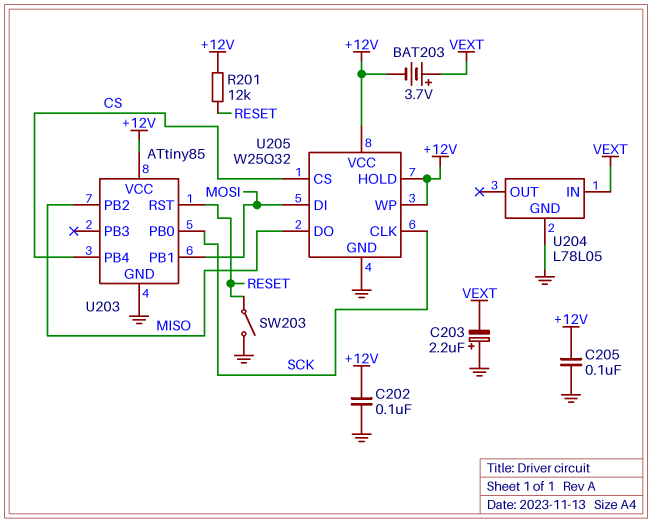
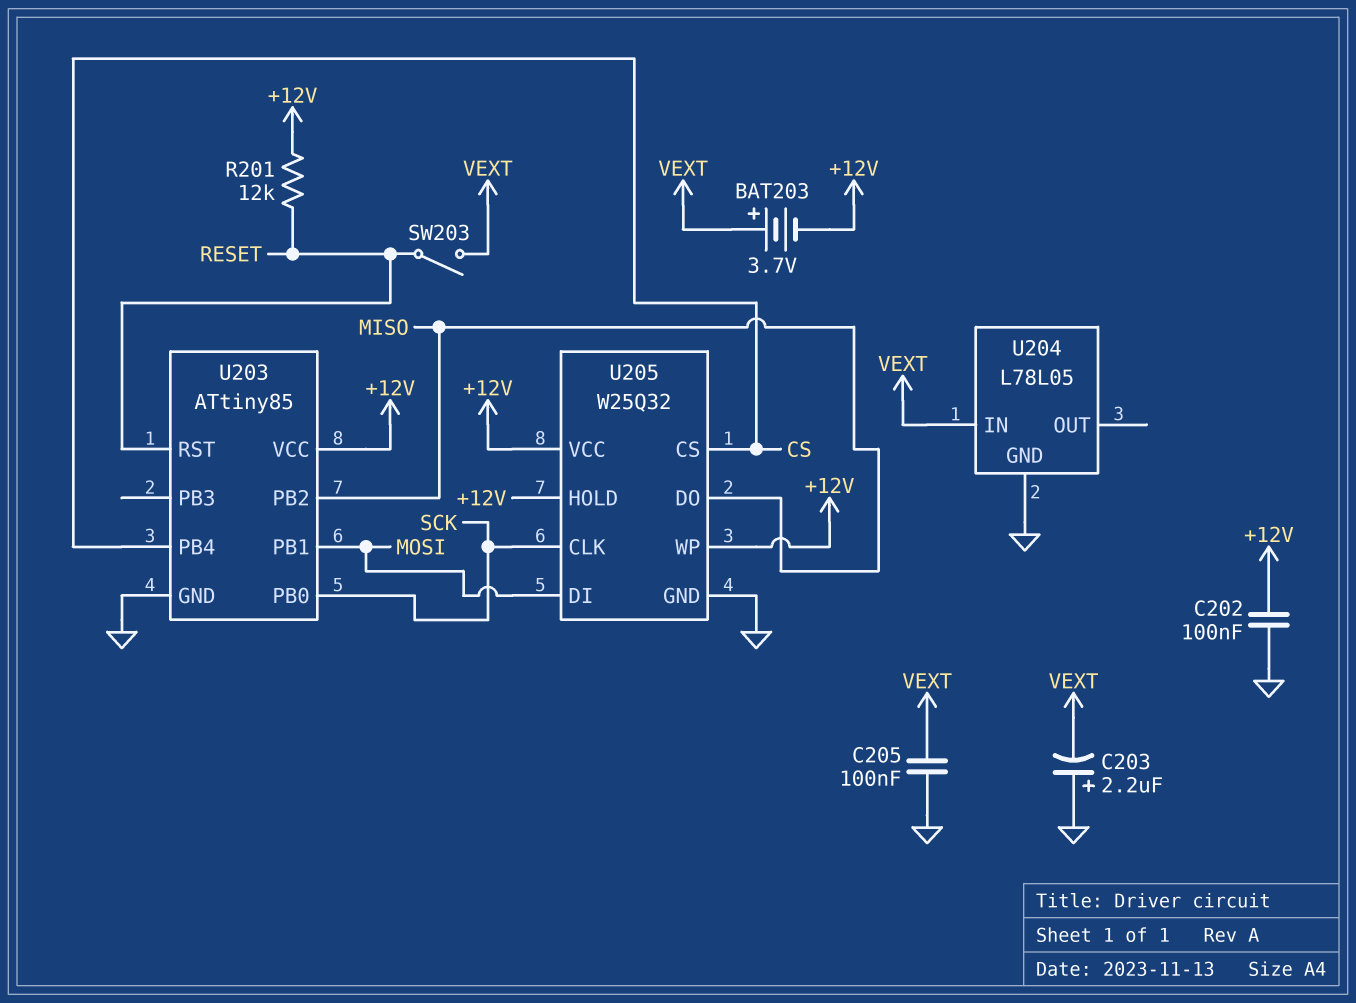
C205: 100nF (+12V, GND) -> 100nF (GND, VEXT)
SW203: switch (GND, RESET) -> switch (RESET, VEXT)

